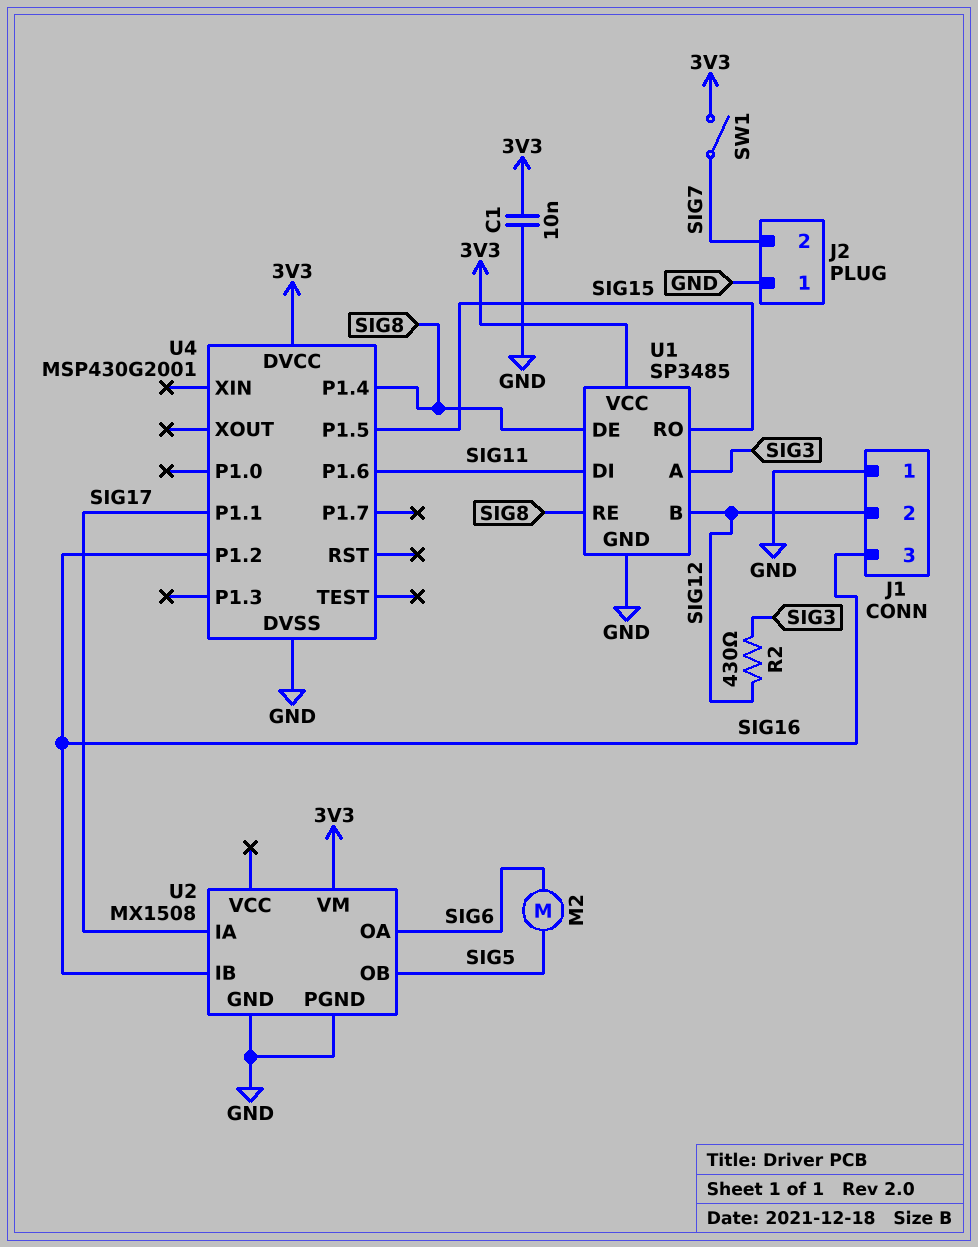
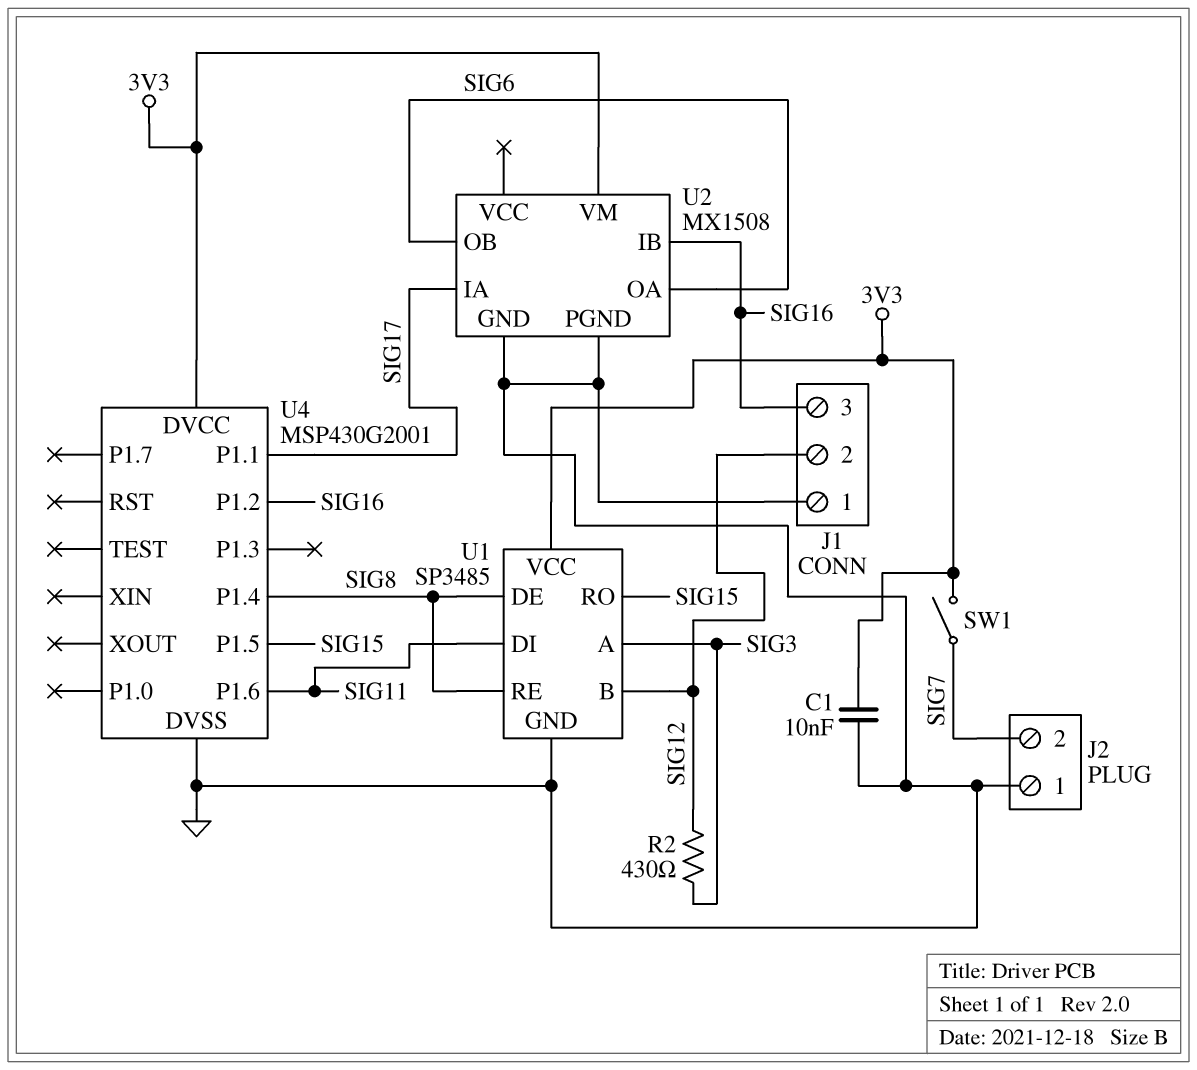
M2: motor (SIG5, SIG6) -> none
U2 pin OB: SIG5 -> SIG6

